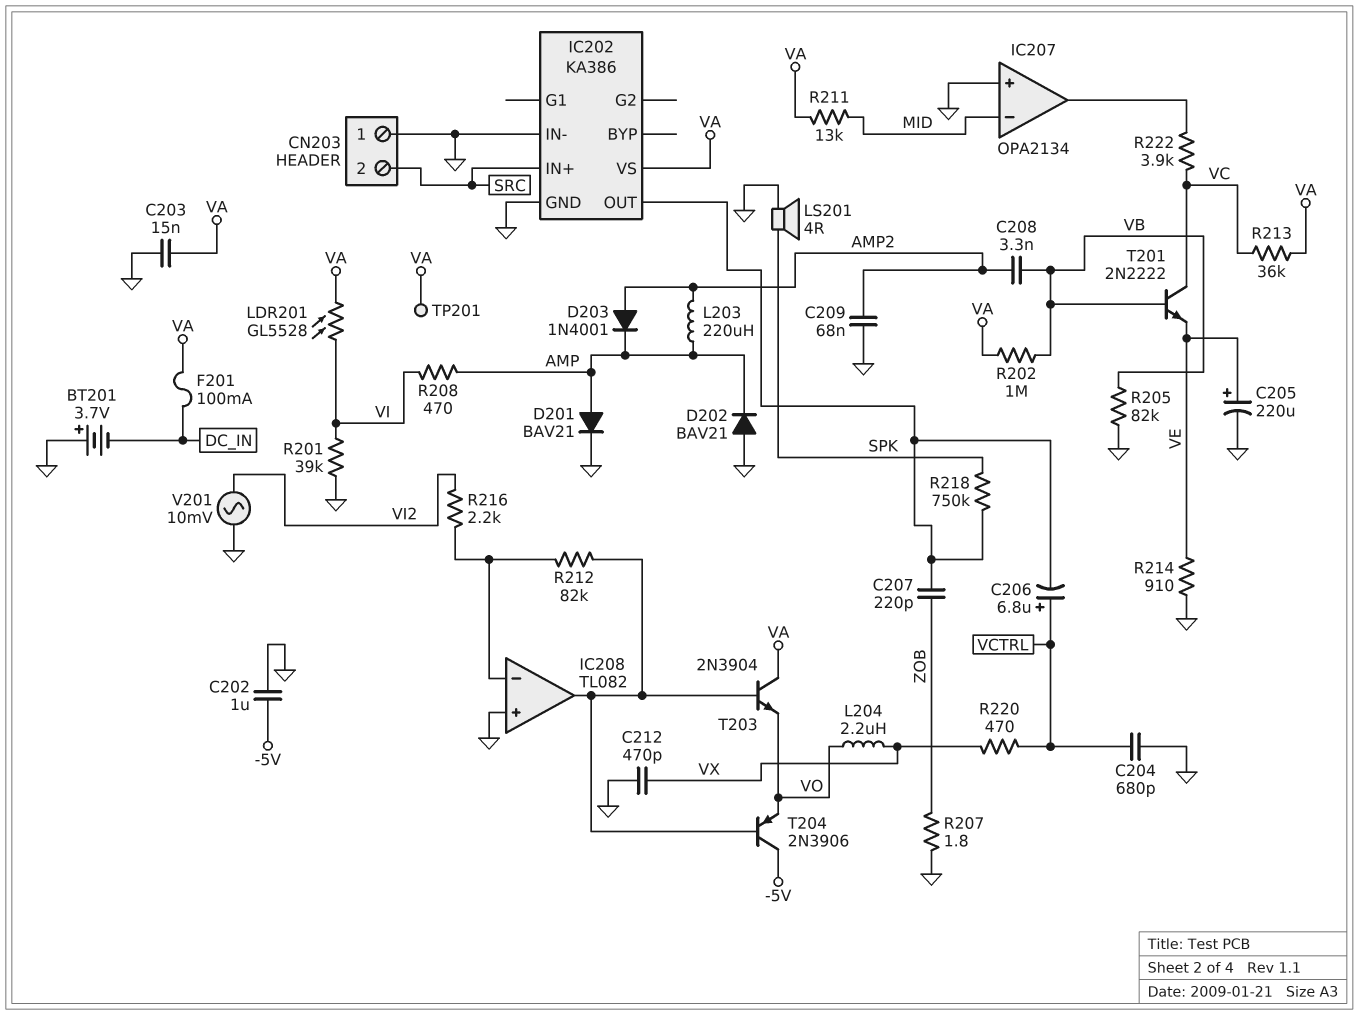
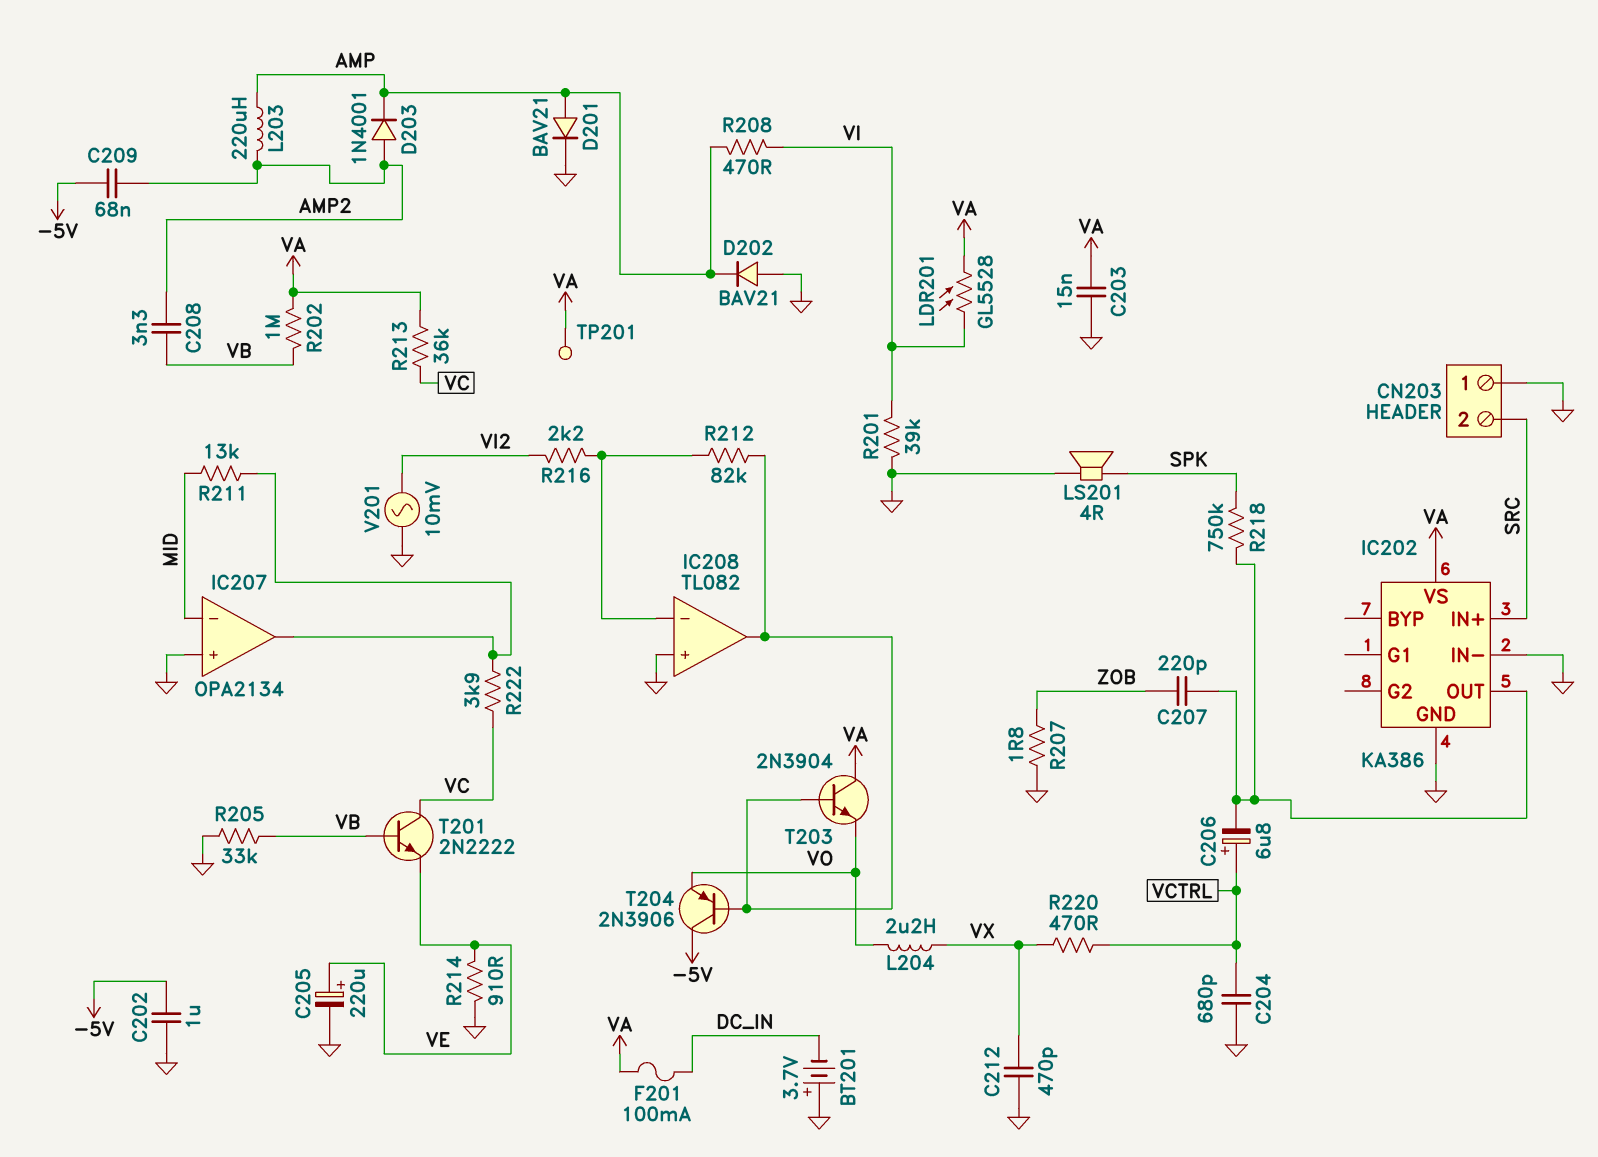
C209: 68nF (AMP2, GND) -> 68nF (-5V, AMP2)
R205: 82k (GND, VB) -> 33k (GND, VB)
R211: 13k (MID, VA) -> 13k (IC207/out, MID)

